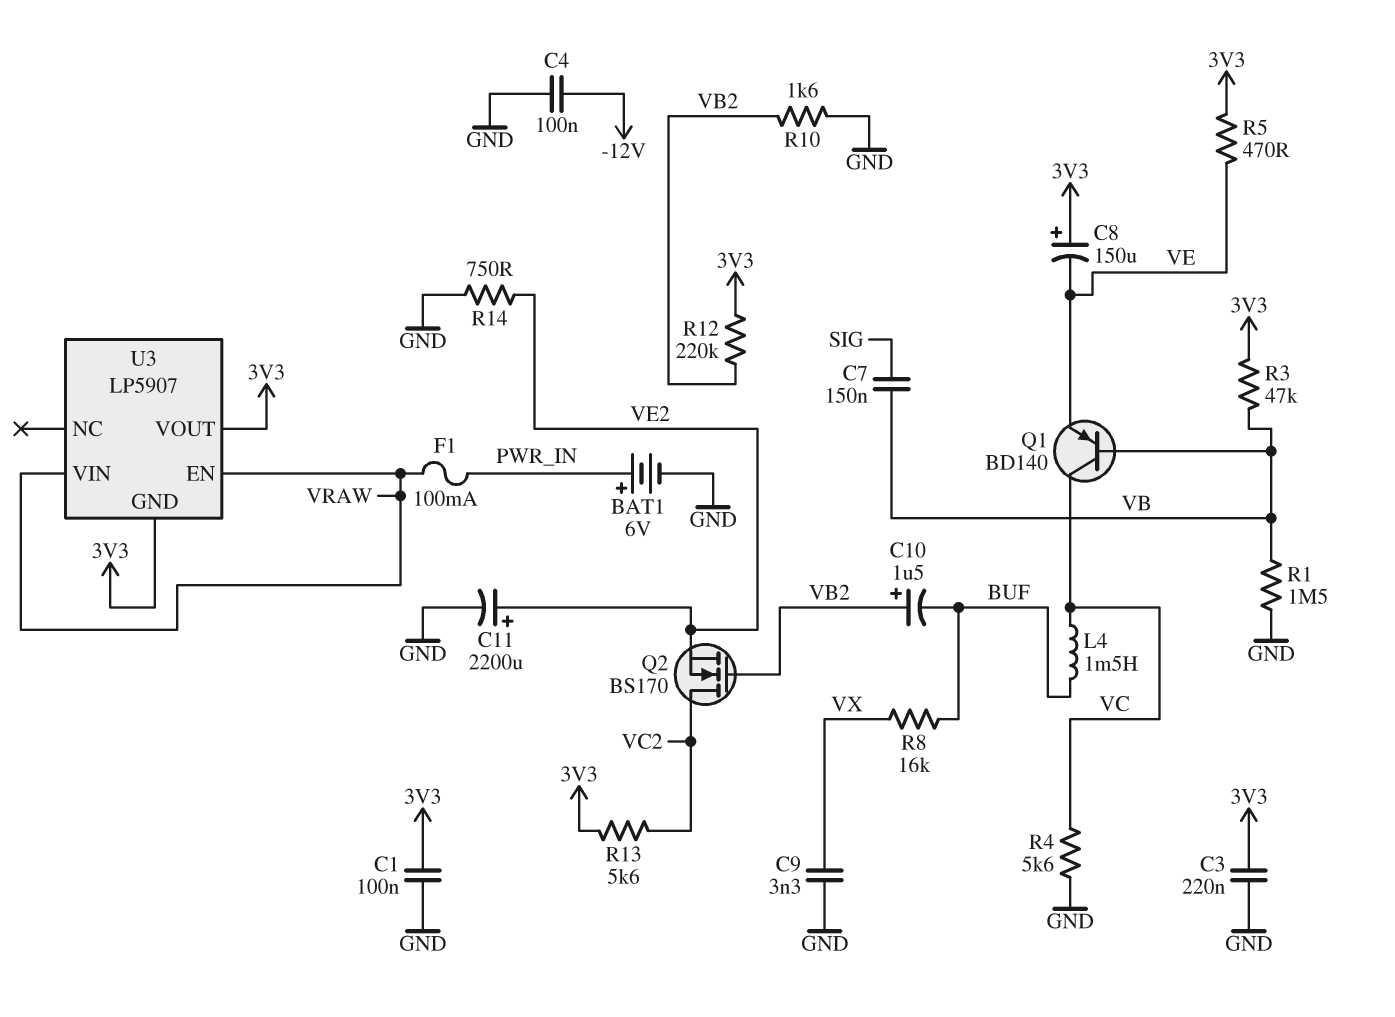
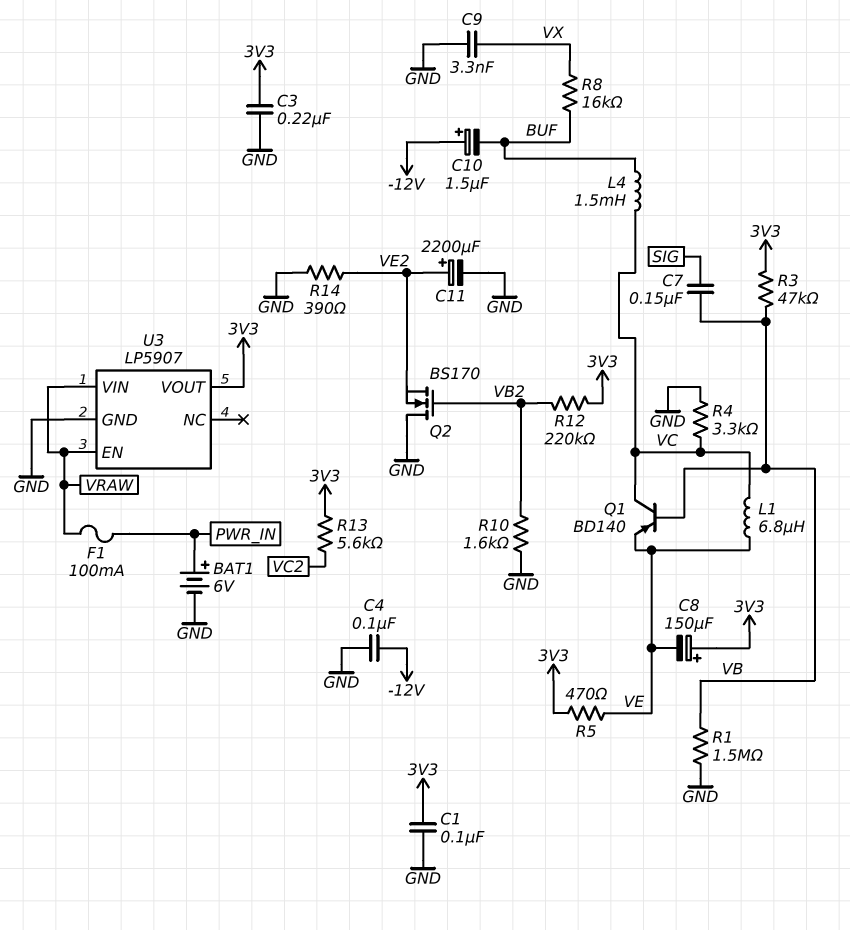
C10: 1.5uF (plus VB2, minus BUF) -> 1.5uF (plus -12V, minus BUF)
L1: none -> 6.8uH (VC, VE)
Q2: NMOS BS170 (G VB2, D VC2, S VE2) -> NMOS BS170 (G VB2, D GND, S VE2)
R4: 5.6k (GND, VC) -> 3.3k (GND, VC)
R14: 750 (GND, VE2) -> 390 (GND, VE2)
U3 pin GND: 3V3 -> GND

